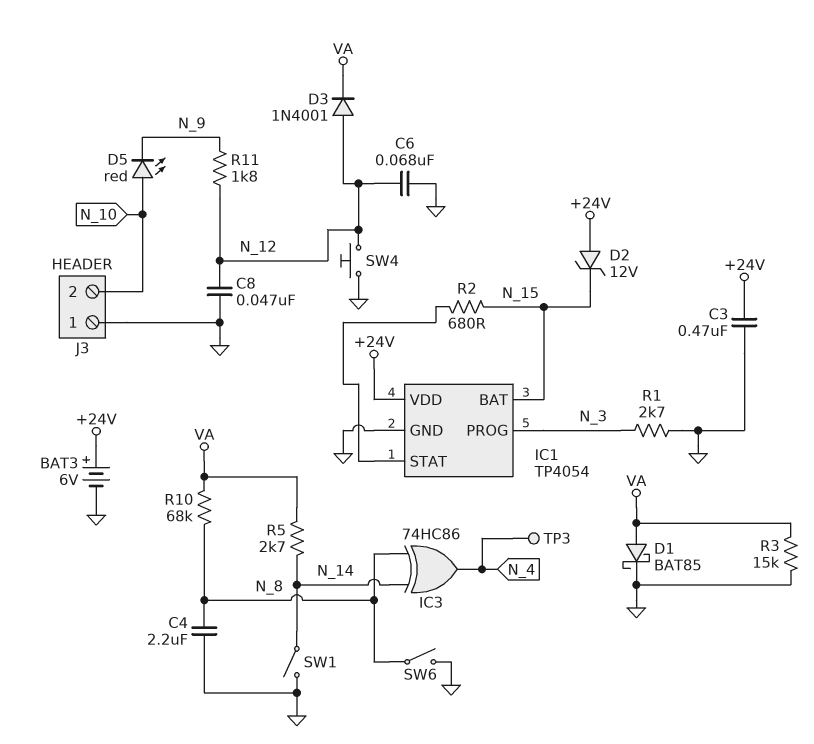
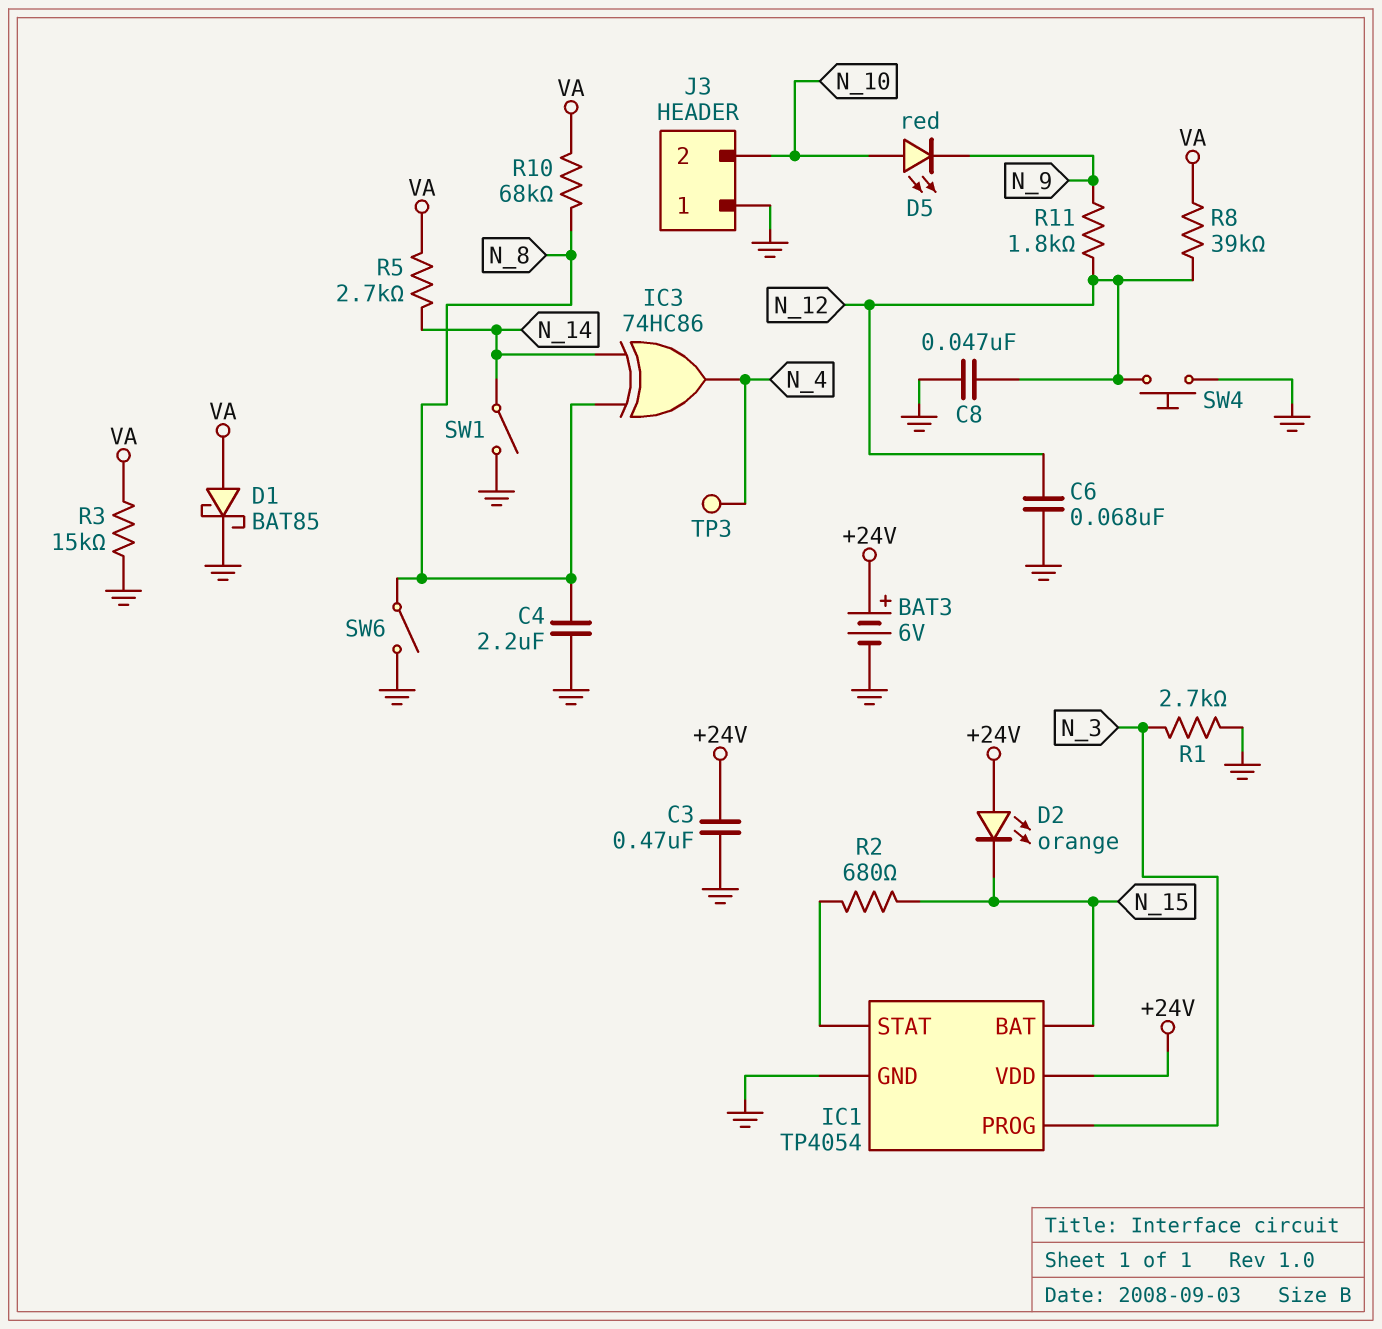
D2: zener 12V (A +24V, K N_15) -> LED orange (A +24V, K N_15)
D3: diode 1N4001 (A N_12, K VA) -> none
R8: none -> 39k (N_12, VA)

